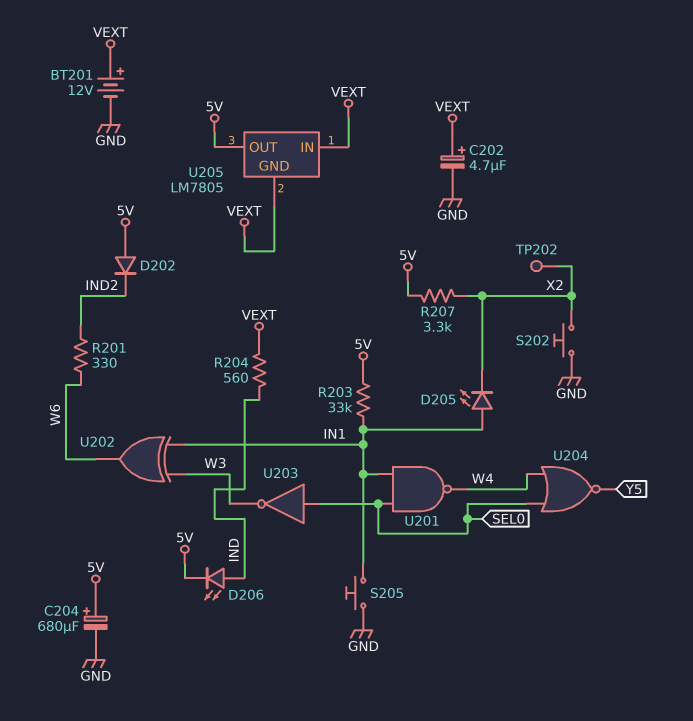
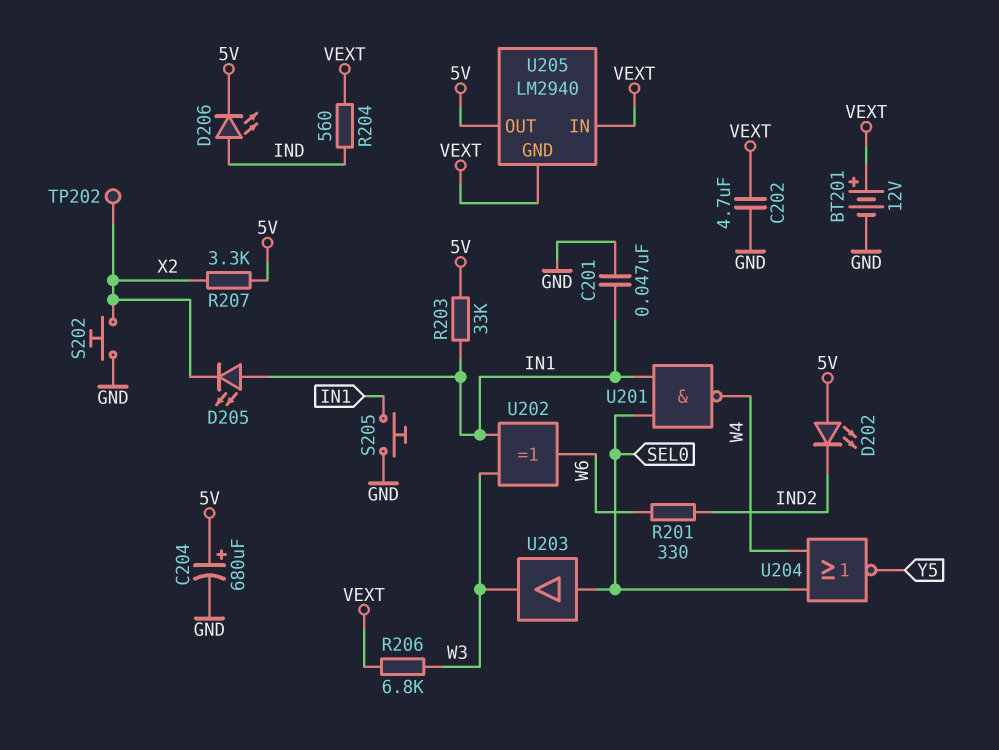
C201: none -> 47nF (GND, IN1)
C202: 4.7uF (plus VEXT, minus GND) -> 4.7uF (GND, VEXT)
D202: diode (A 5V, K IND2) -> LED (A 5V, K IND2)
R206: none -> 6.8k (VEXT, W3)
U203: NOT (in SEL0, out W3) -> buffer (in SEL0, out W3)
U205: LM7805 -> LM2940

